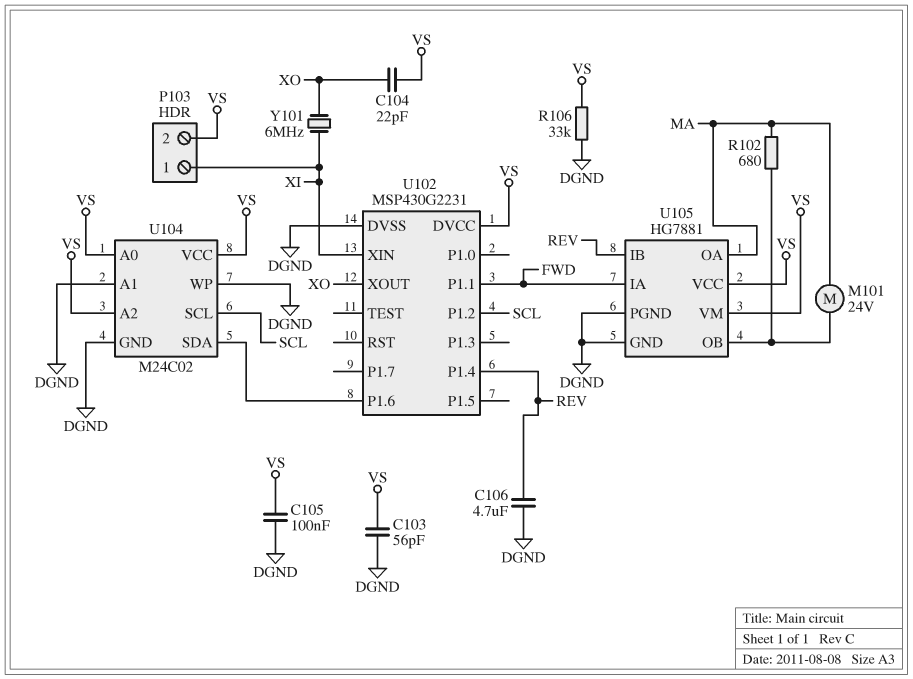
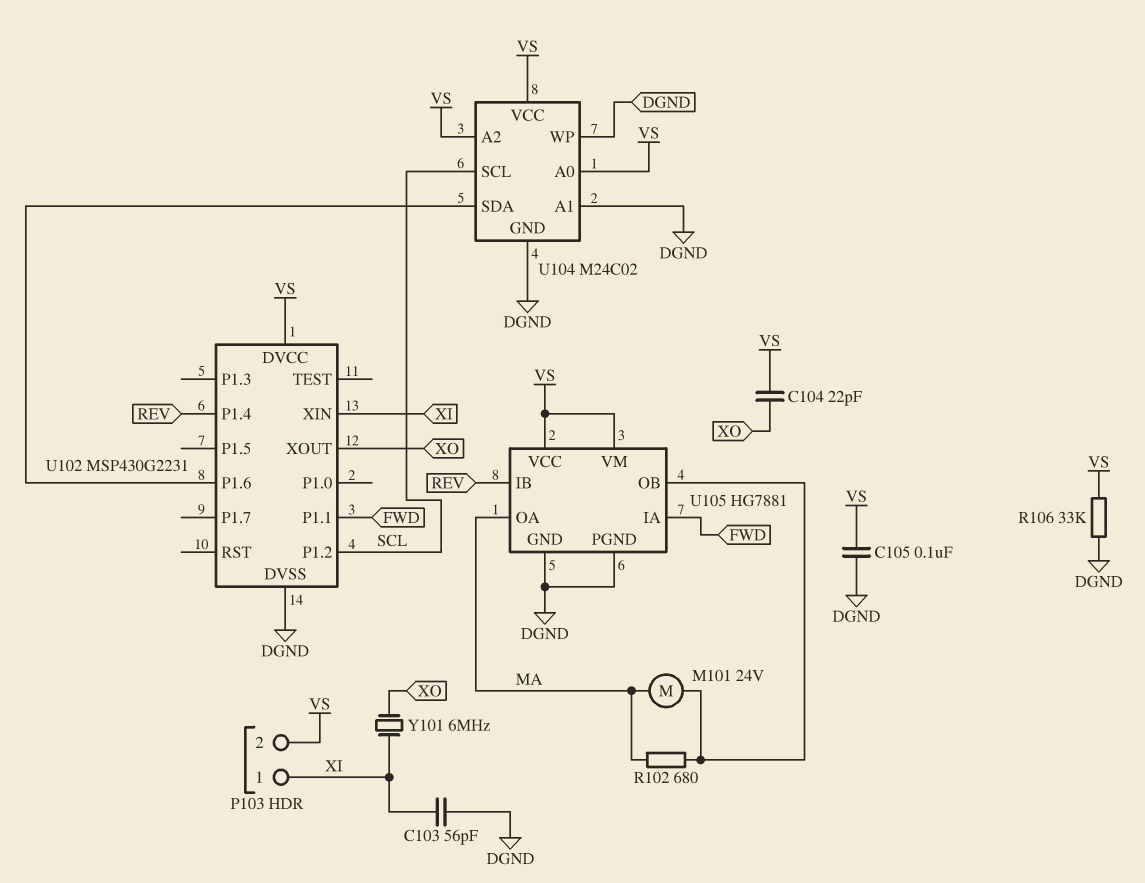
C103: 56pF (DGND, VS) -> 56pF (DGND, XI)
C106: 4.7uF (DGND, REV) -> none

